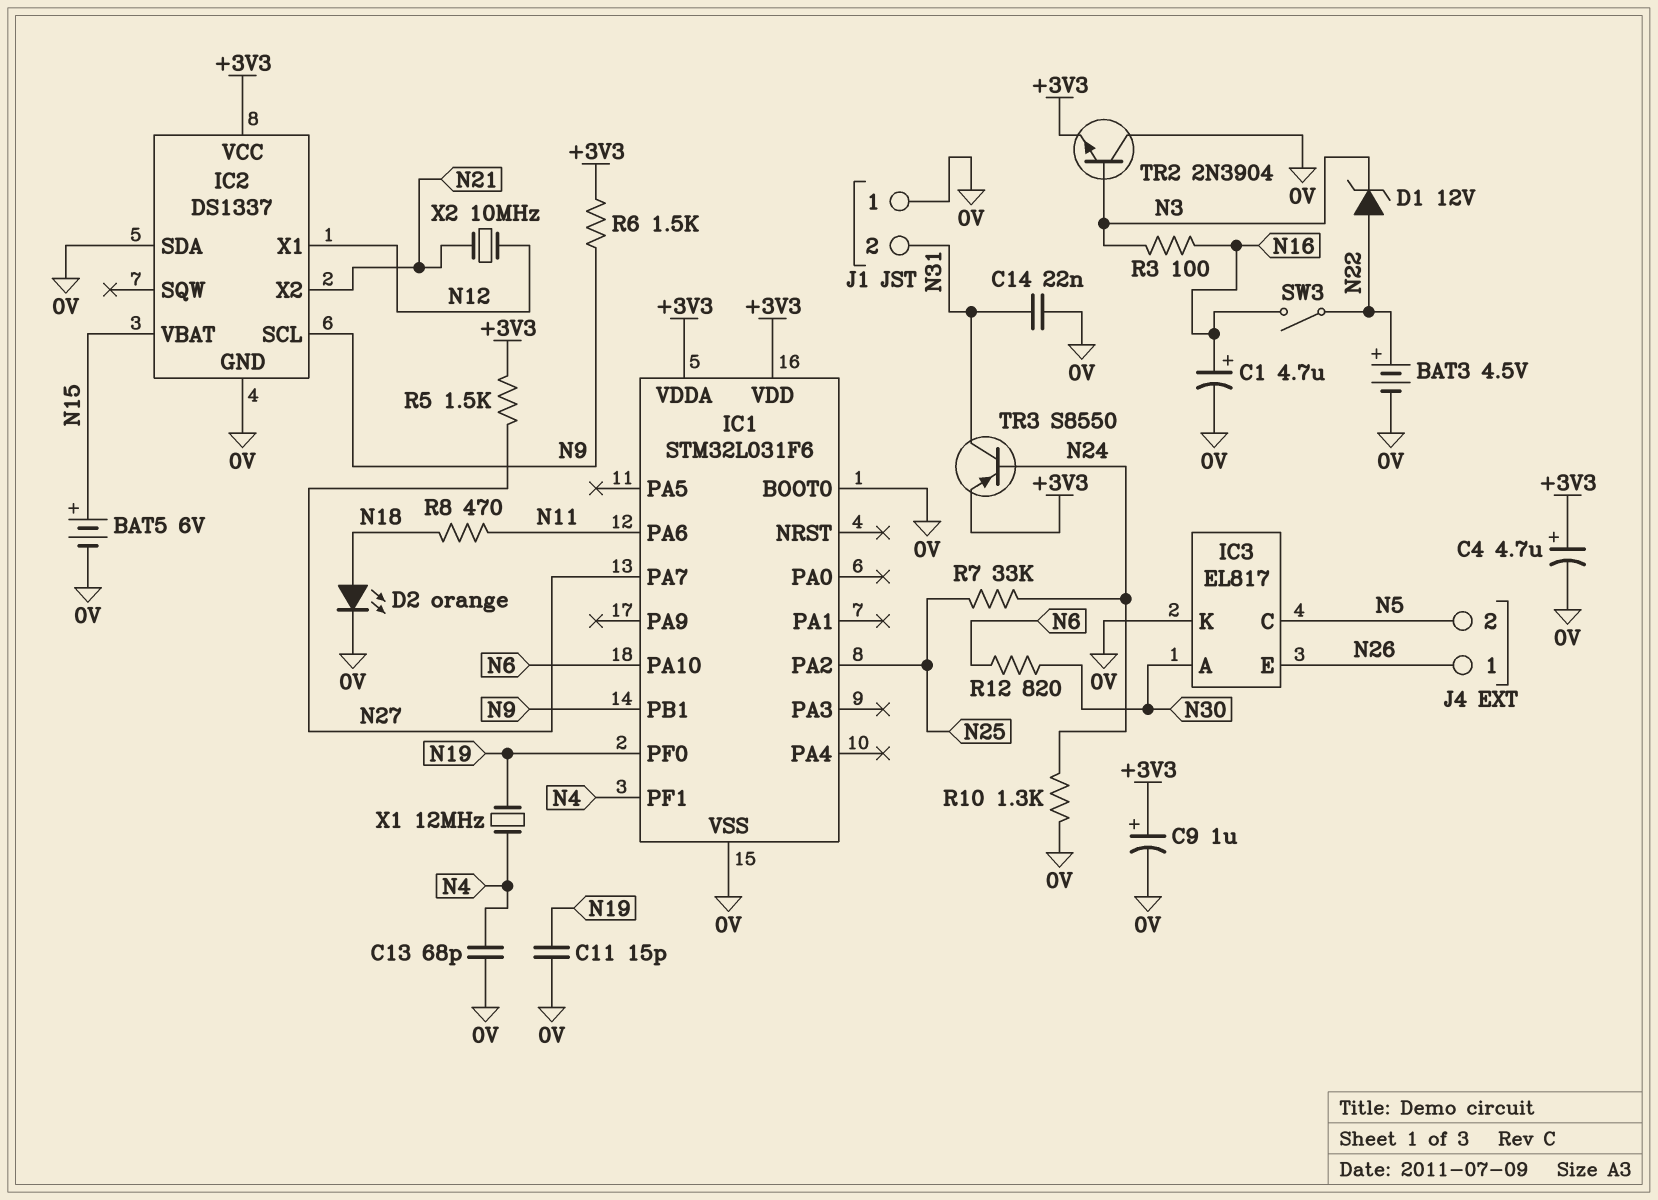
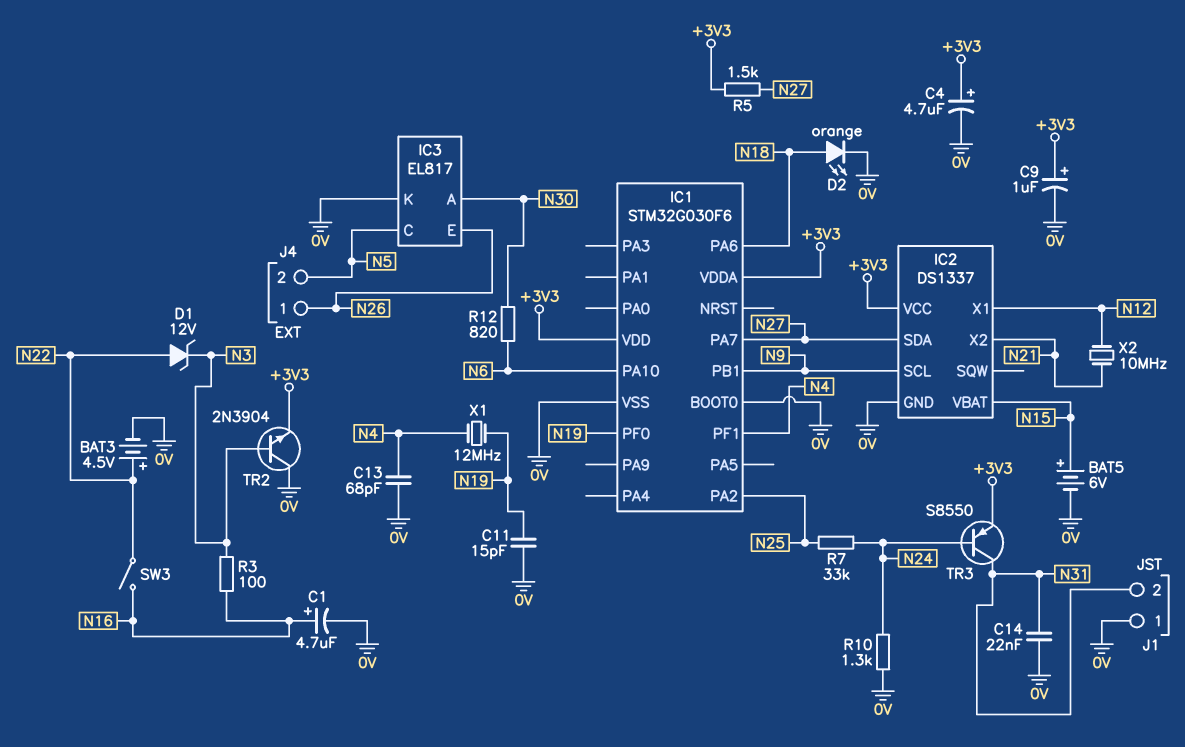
IC1: STM32L031F6 -> STM32G030F6
IC1 pin PA6: N11 -> N18
IC2 pin SDA: 0V -> N27
R6: 1.5k (+3V3, N9) -> none
R8: 470 (N11, N18) -> none

